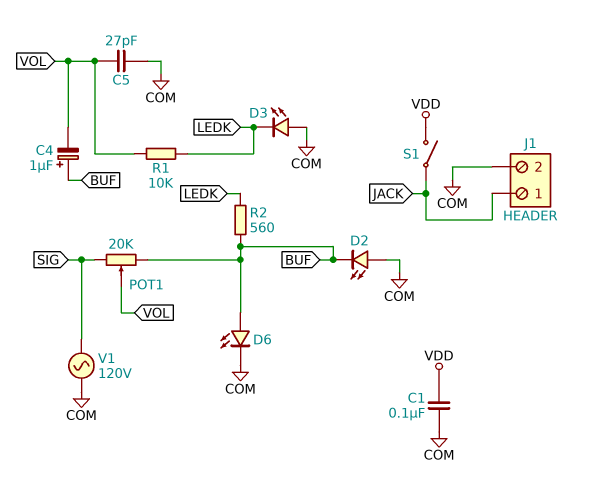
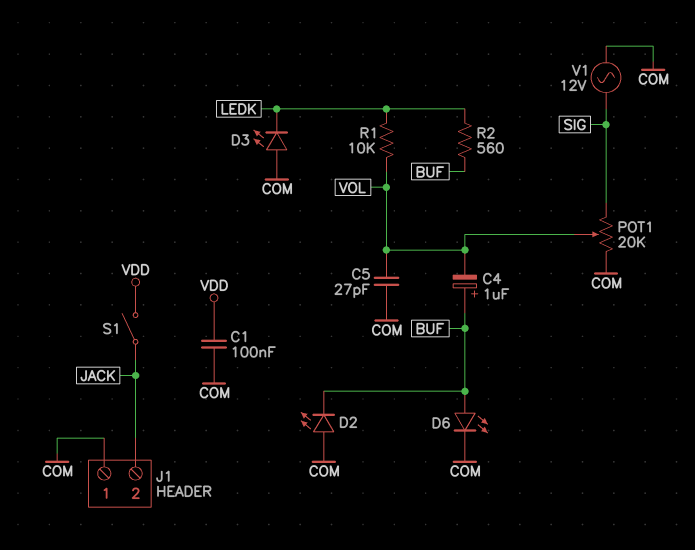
J1 pin 1: JACK -> COM
J1 pin 2: COM -> JACK
POT1: 20k (BUF, SIG, wiper VOL) -> 20k (COM, SIG, wiper VOL)
V1: AC 120V (COM, SIG) -> AC 12V (COM, SIG)

